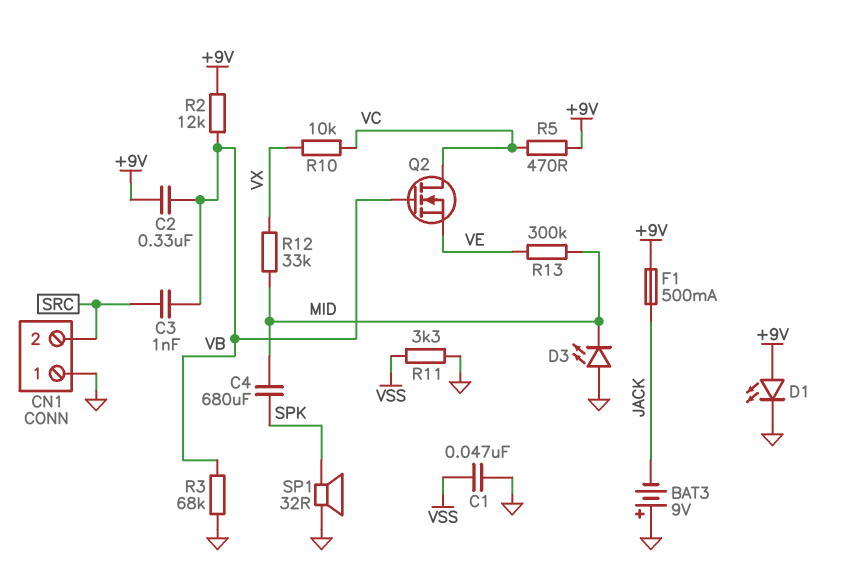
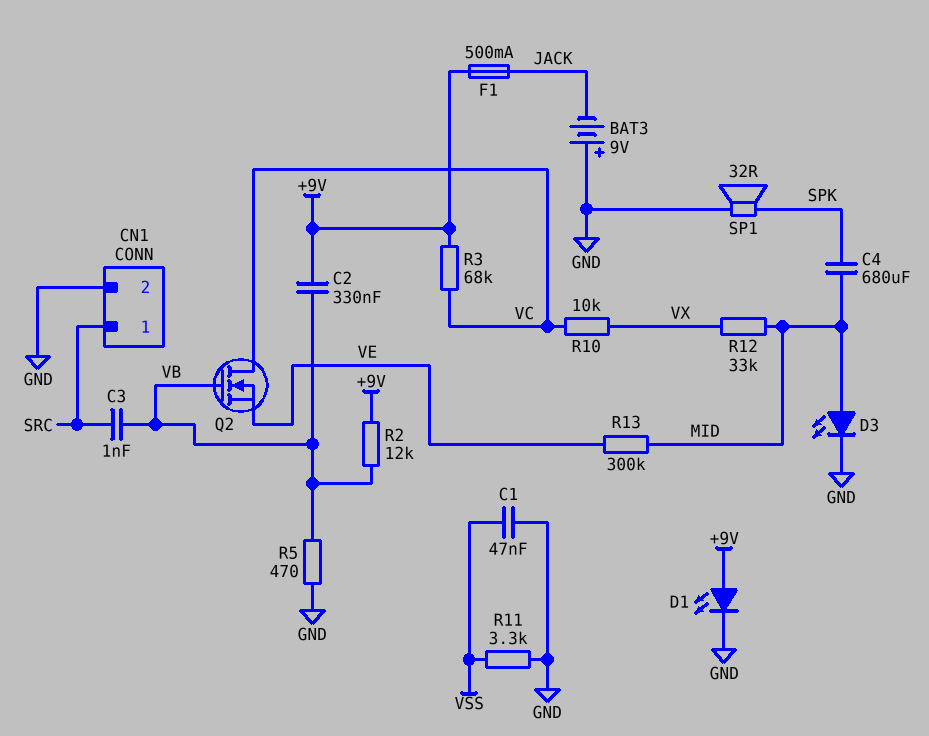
CN1 pin 1: GND -> SRC
CN1 pin 2: SRC -> GND
D3: LED (A GND, K MID) -> LED (A MID, K GND)
R3: 68k (GND, VB) -> 68k (+9V, VC)
R5: 470 (+9V, VC) -> 470 (GND, VB)

